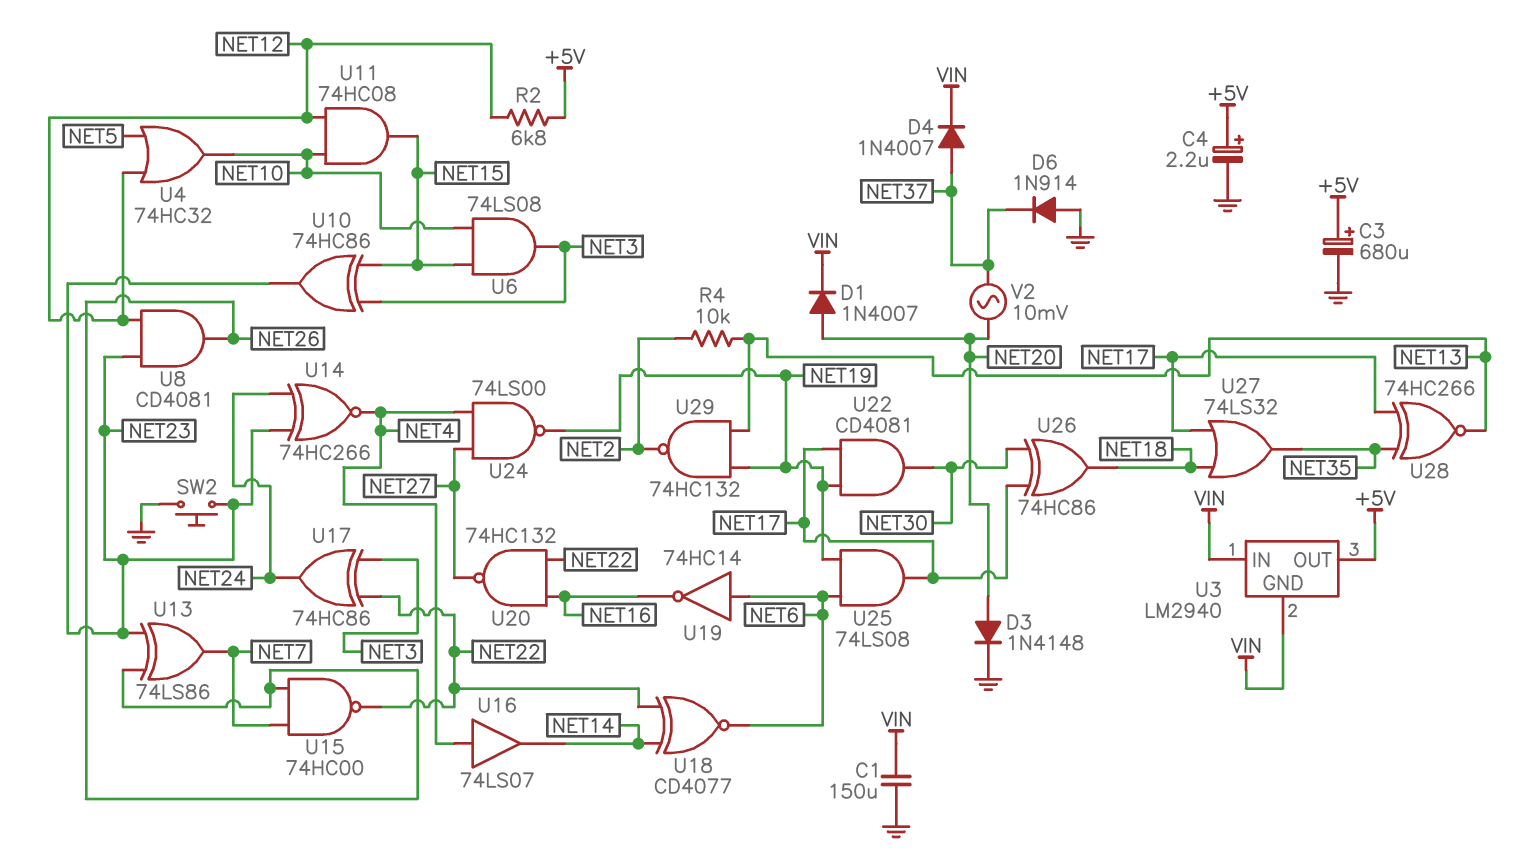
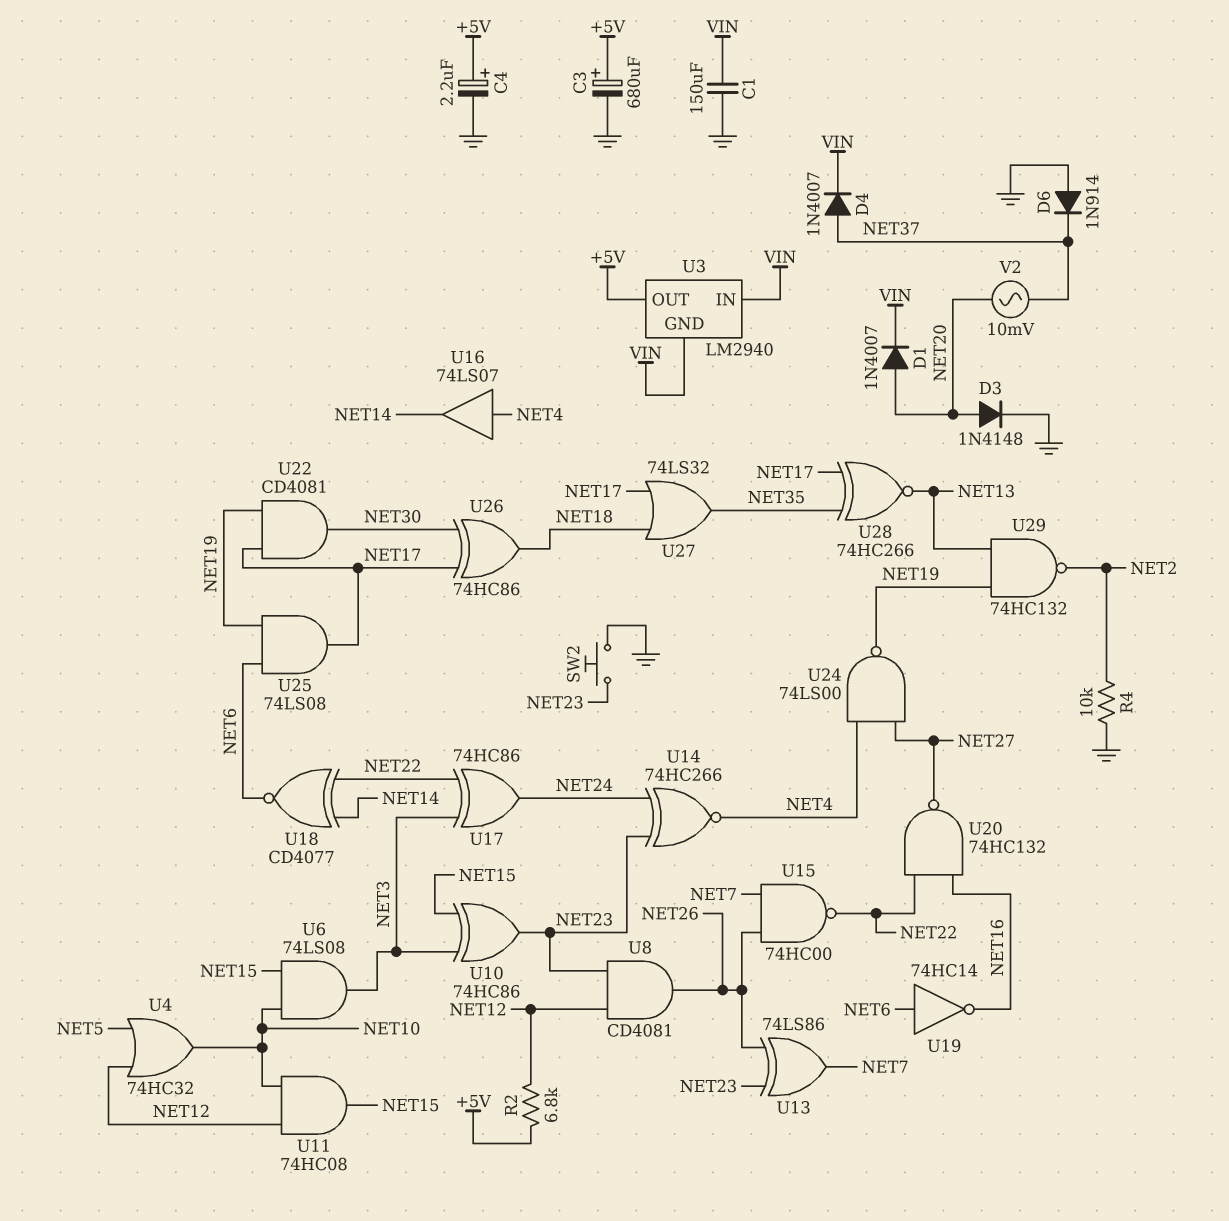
R4: 10k (NET2, NET13) -> 10k (GND, NET2)

